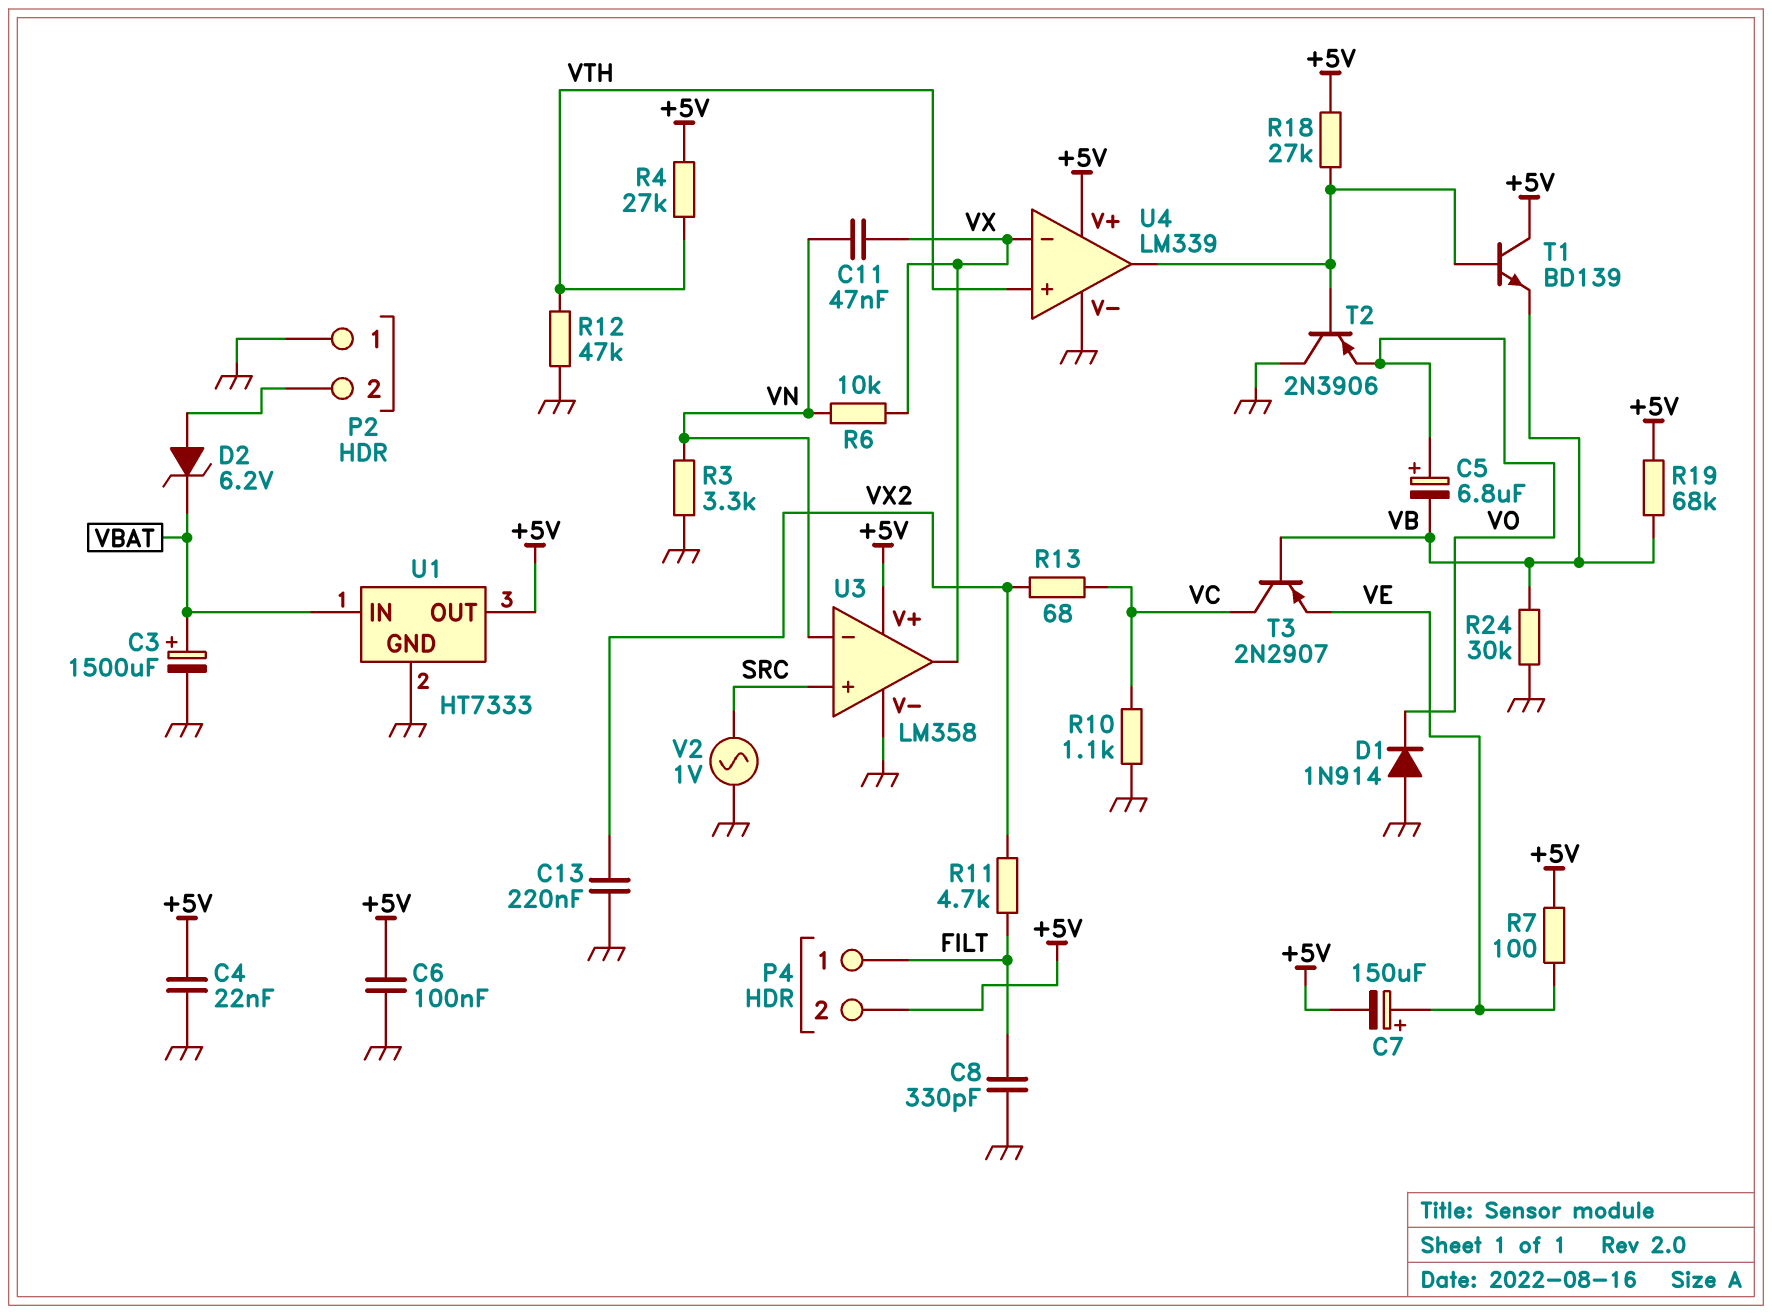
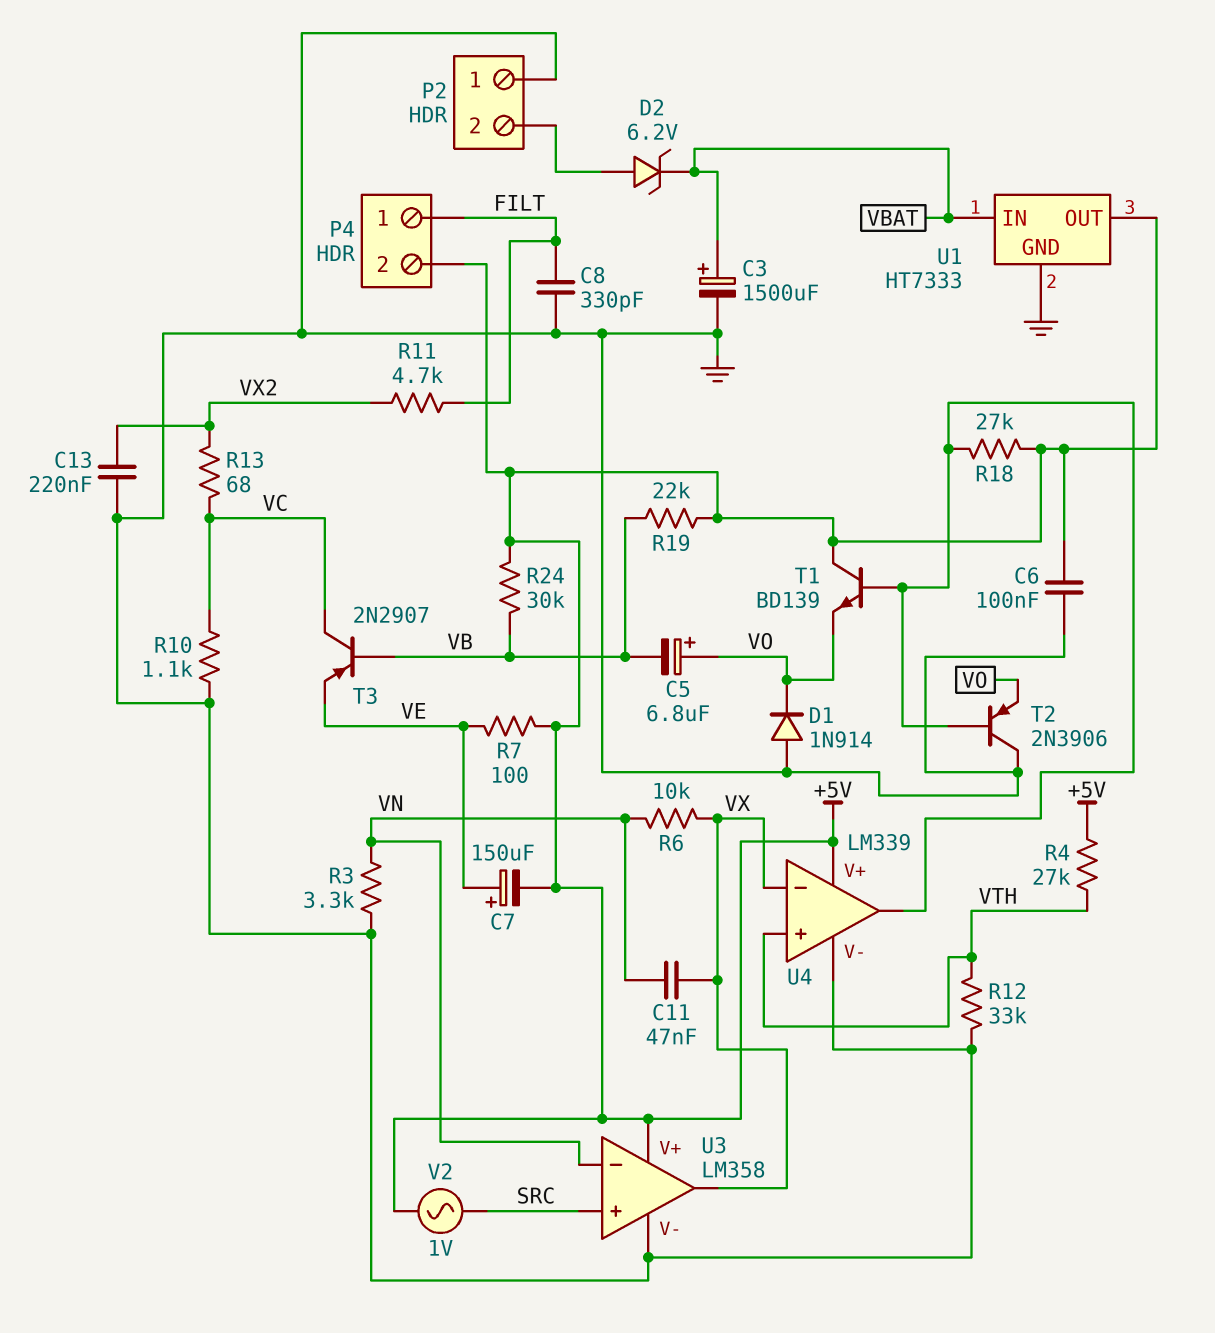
C4: 22nF (+5V, GND) -> none
R12: 47k (GND, VTH) -> 33k (GND, VTH)
R19: 68k (+5V, VB) -> 22k (+5V, VB)
R24: 30k (GND, VB) -> 30k (+5V, VB)
T1: NPN BD139 (B U4/out, C +5V, E VB) -> NPN BD139 (B U4/out, C +5V, E VO)
V2: AC 1V (GND, SRC) -> AC 1V (+5V, SRC)

